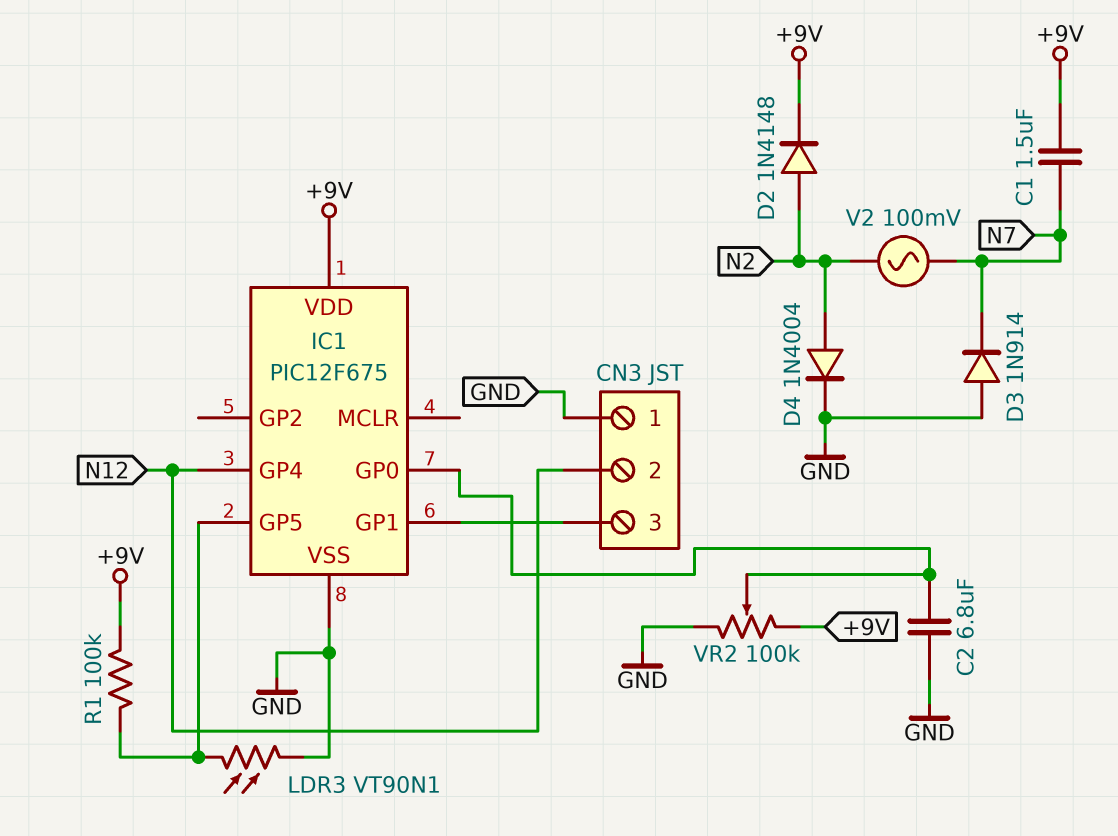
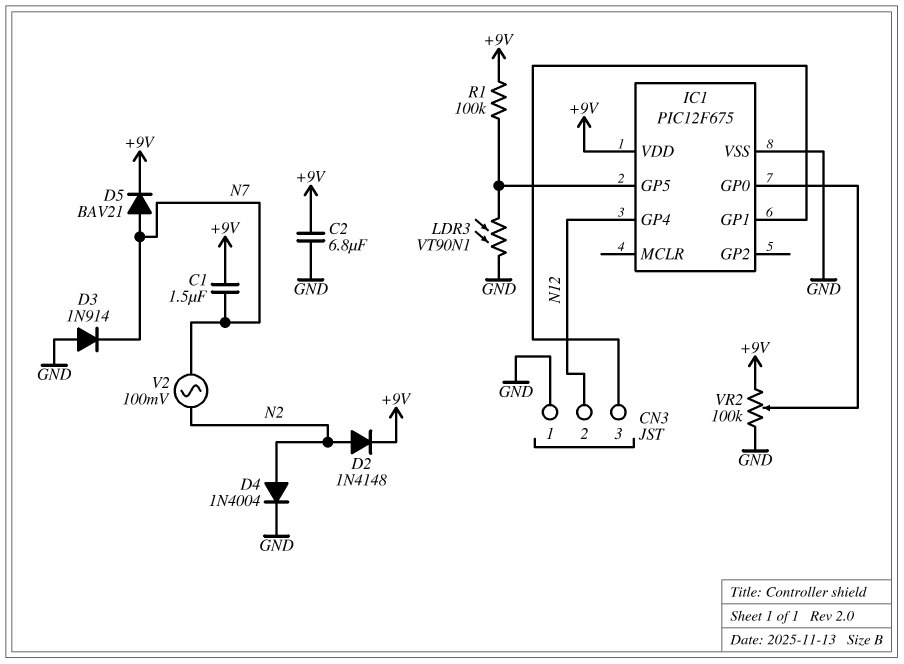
C2: 6.8uF (GND, IC1/GP0) -> 6.8uF (+9V, GND)
D5: none -> diode BAV21 (A N7, K +9V)

